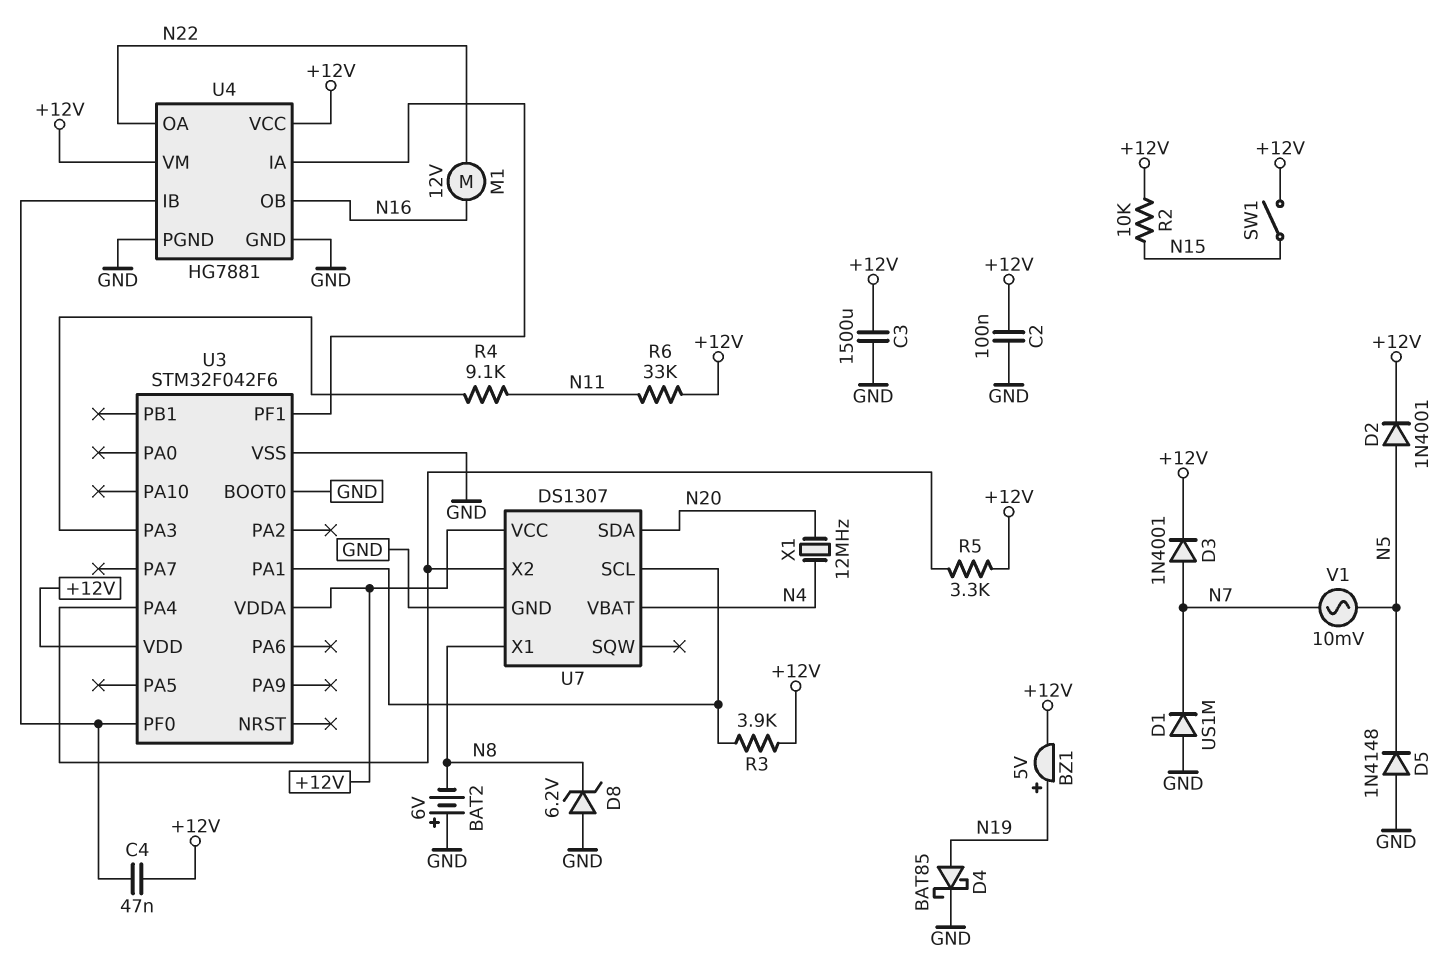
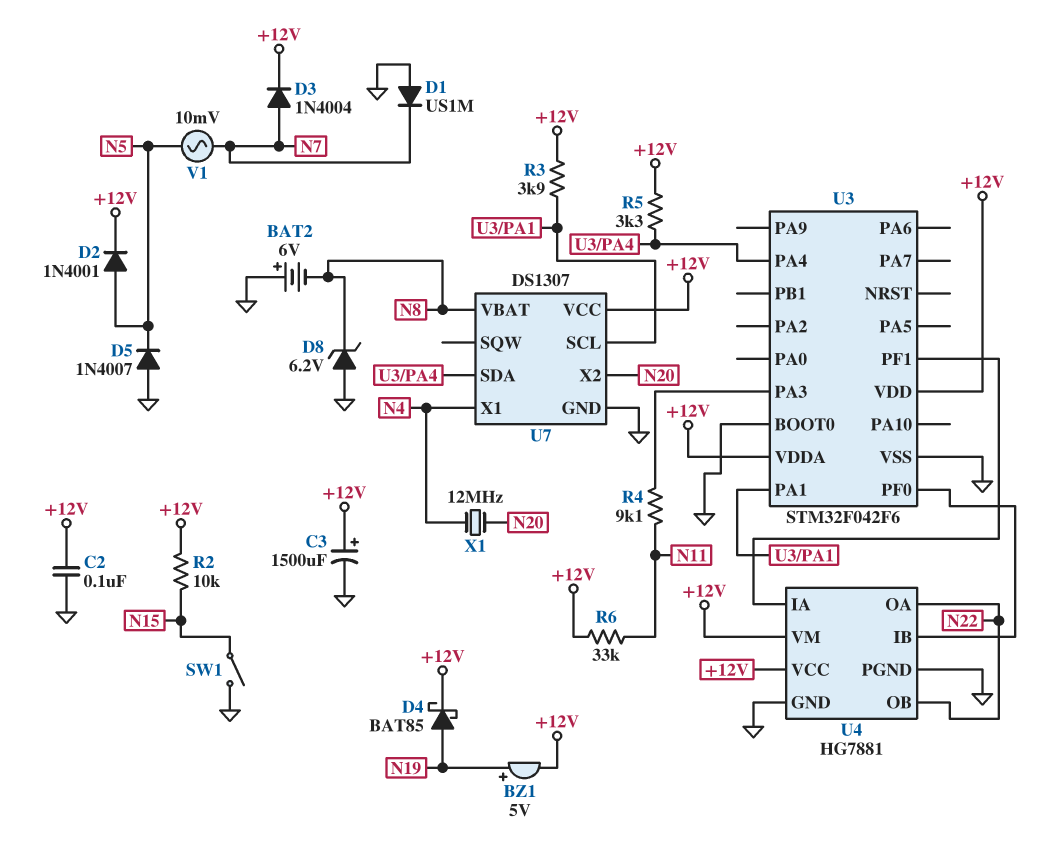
C3: 1500uF (+12V, GND) -> 1500uF (plus +12V, minus GND)
C4: 47nF (+12V, U3/PF0) -> none
D3: diode 1N4001 (A N7, K +12V) -> diode 1N4004 (A N7, K +12V)
D4: schottky BAT85 (A N19, K GND) -> schottky BAT85 (A N19, K +12V)
D5: diode 1N4148 (A GND, K N5) -> diode 1N4007 (A GND, K N5)
M1: motor 12V (N16, N22) -> none
SW1: switch (+12V, N15) -> switch (GND, N15)
U4 pin OB: N16 -> N22
U7 pin SDA: N20 -> U3/PA4
U7 pin VBAT: N4 -> N8
U7 pin X1: N8 -> N4
U7 pin X2: U3/PA4 -> N20

